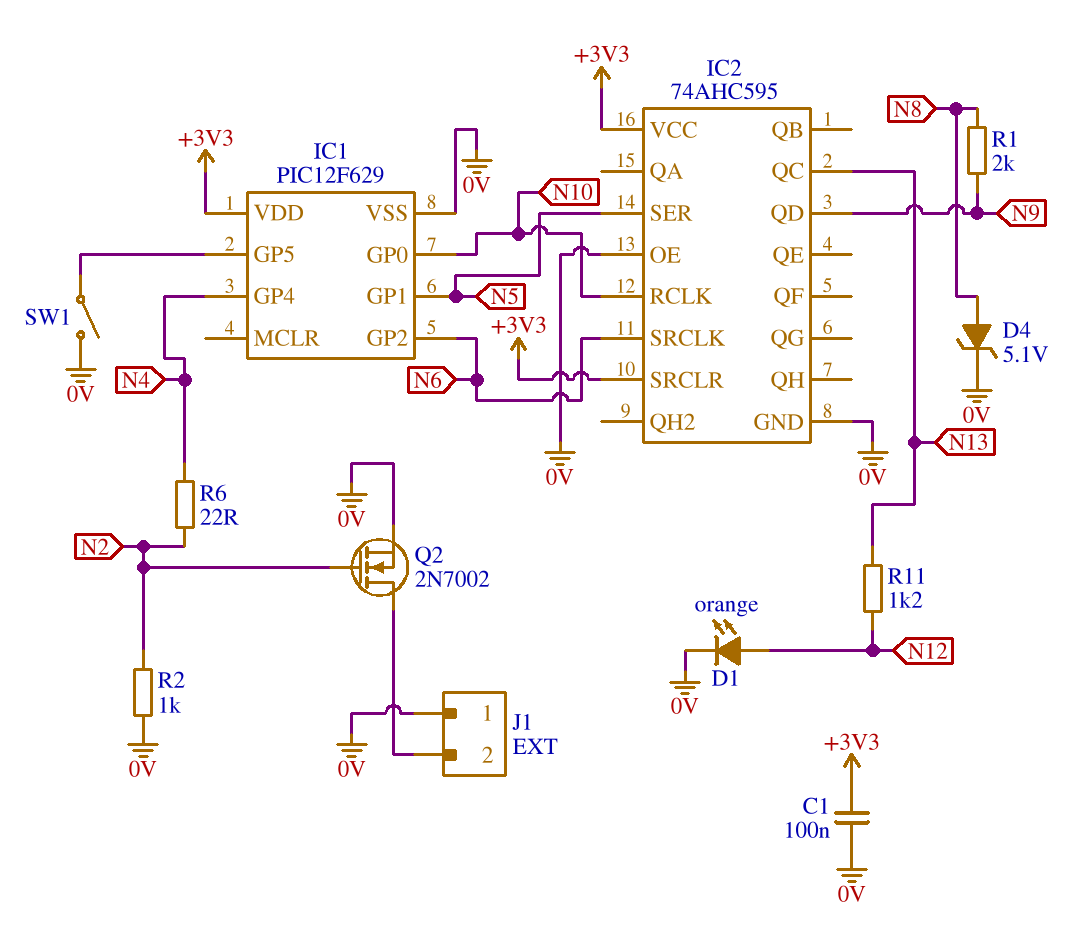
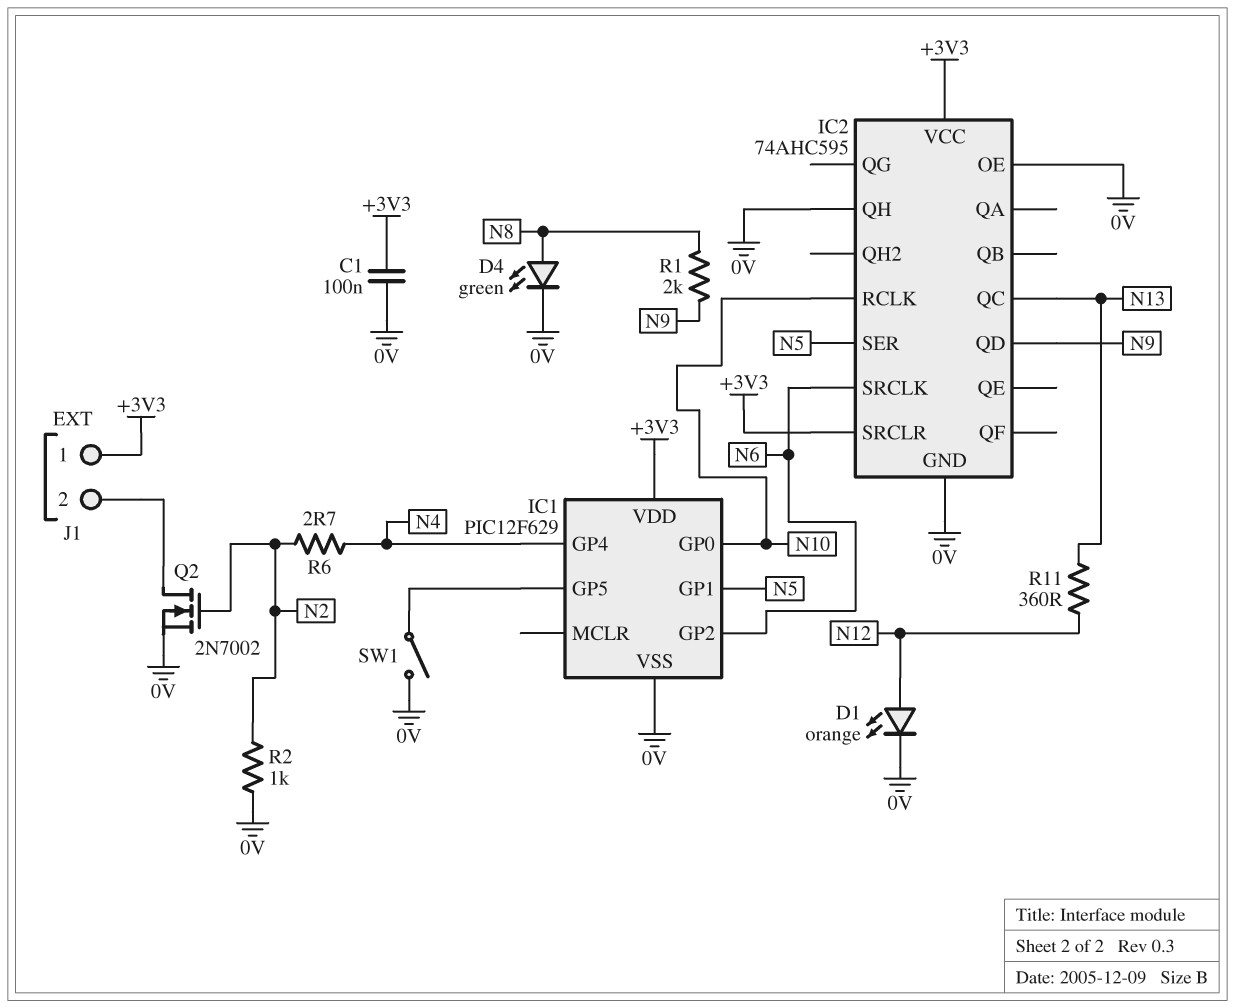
D4: zener 5.1V (A N8, K 0V) -> LED green (A N8, K 0V)
IC2 pin QH: none -> 0V
J1 pin 1: 0V -> +3V3
R6: 22 (N2, N4) -> 2.7 (N2, N4)
R11: 1.2k (N12, N13) -> 360 (N12, N13)

